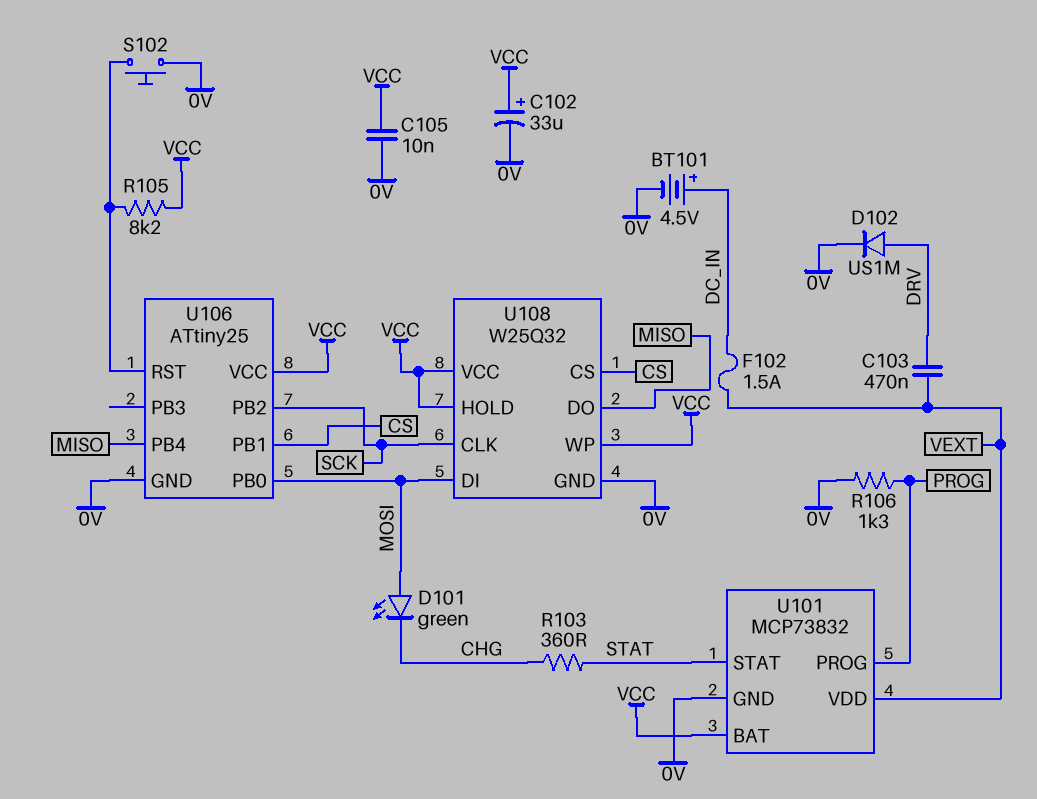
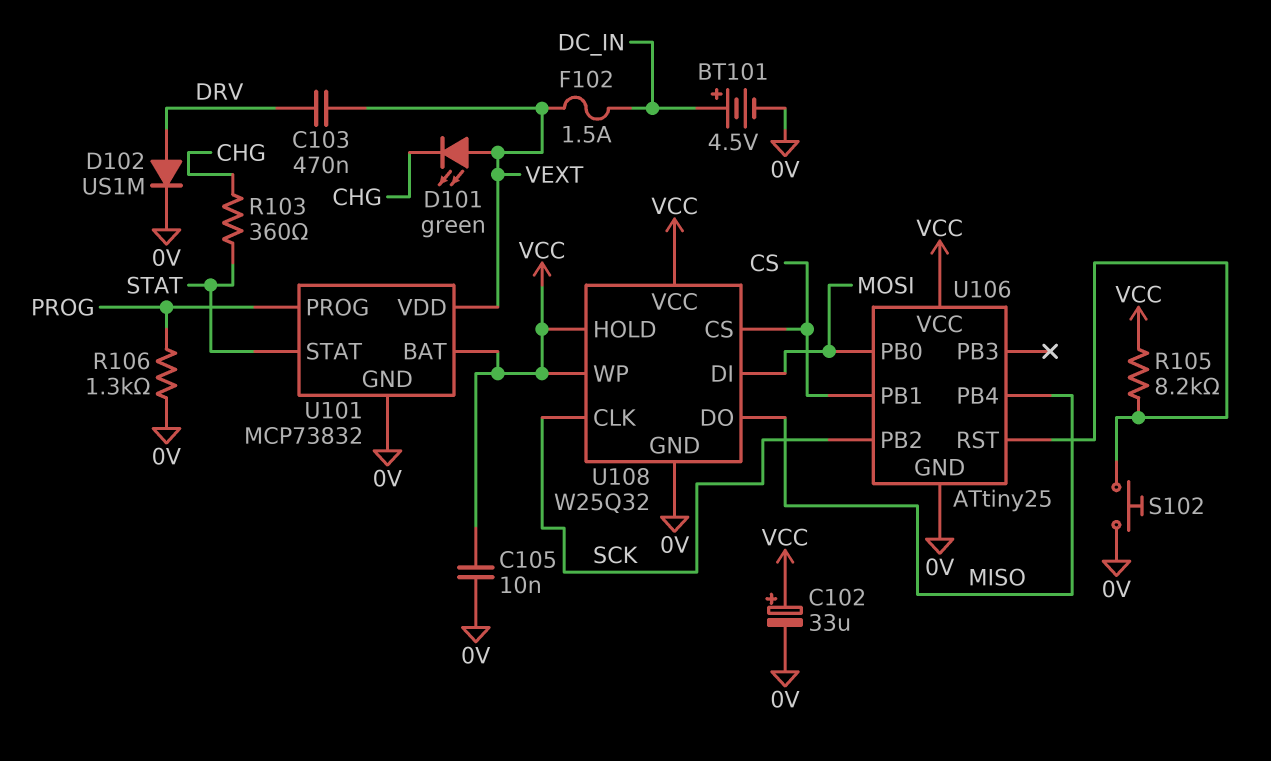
D101: LED green (A MOSI, K CHG) -> LED green (A VEXT, K CHG)

